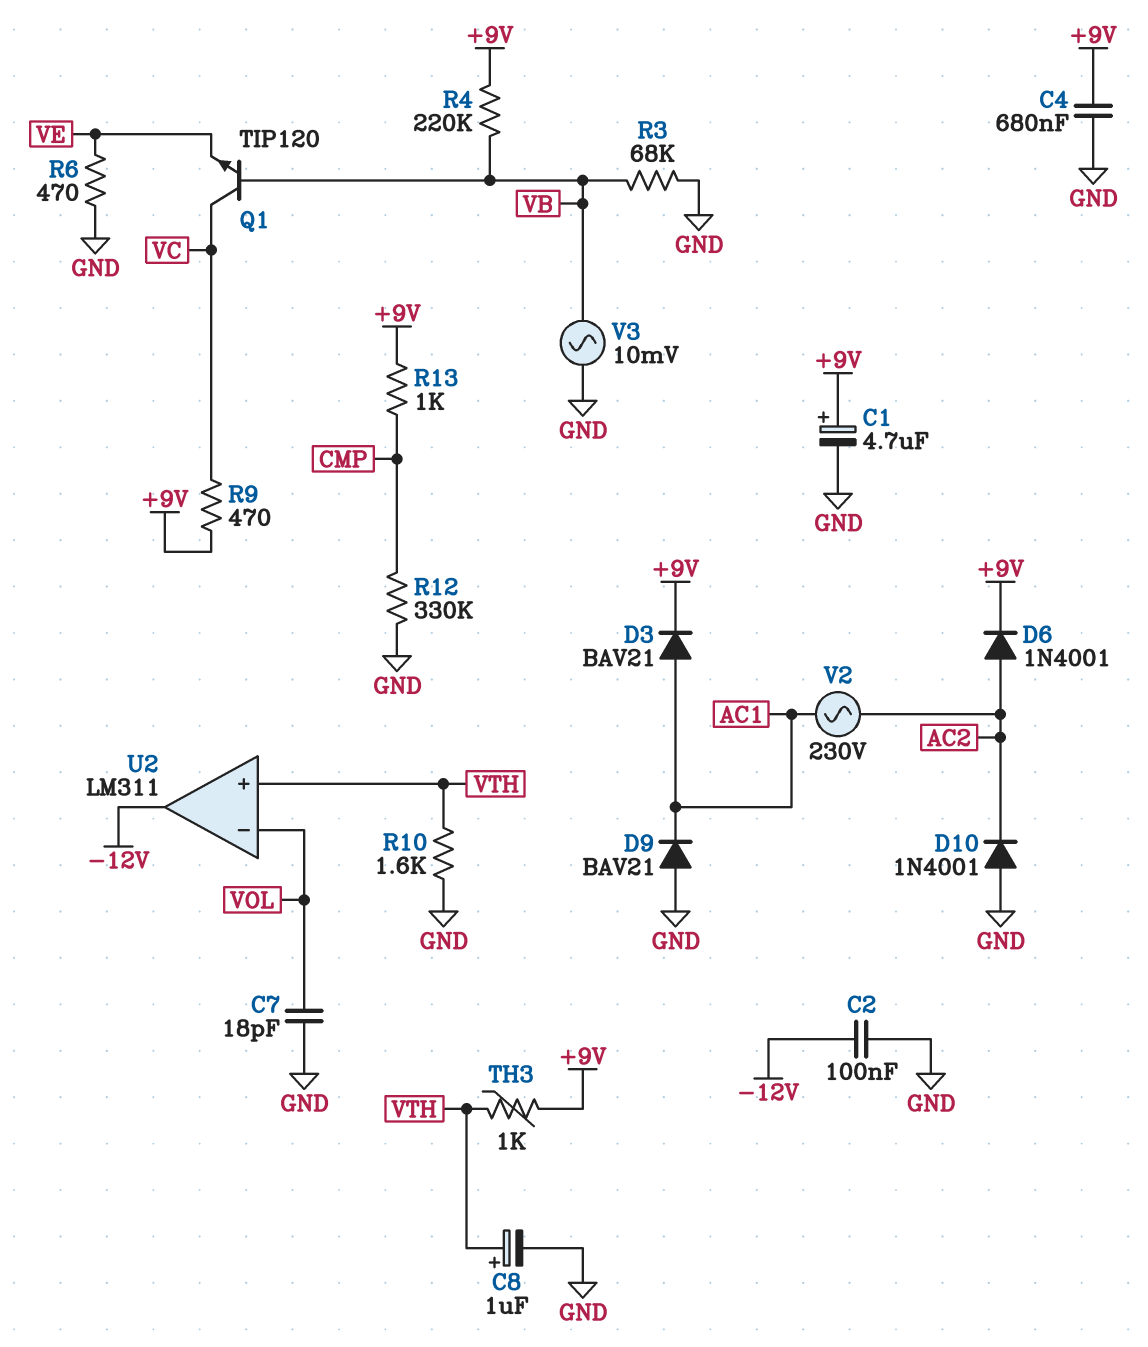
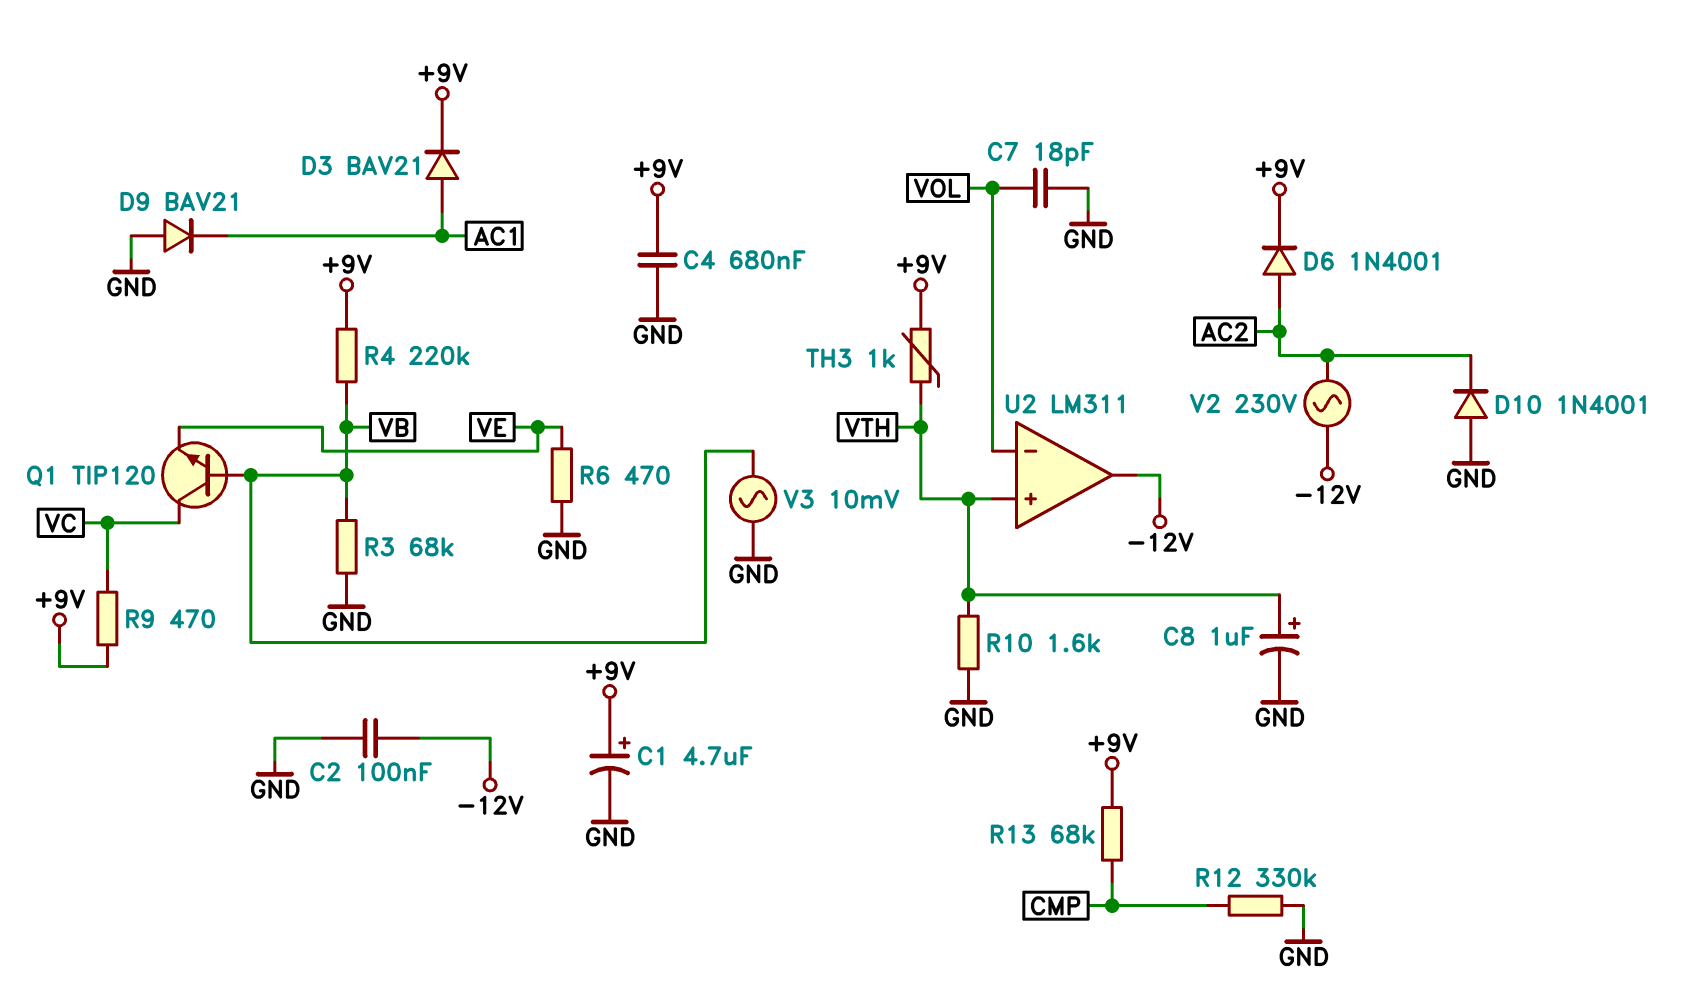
R13: 1k (+9V, CMP) -> 68k (+9V, CMP)
V2: AC 230V (AC1, AC2) -> AC 230V (-12V, AC2)

